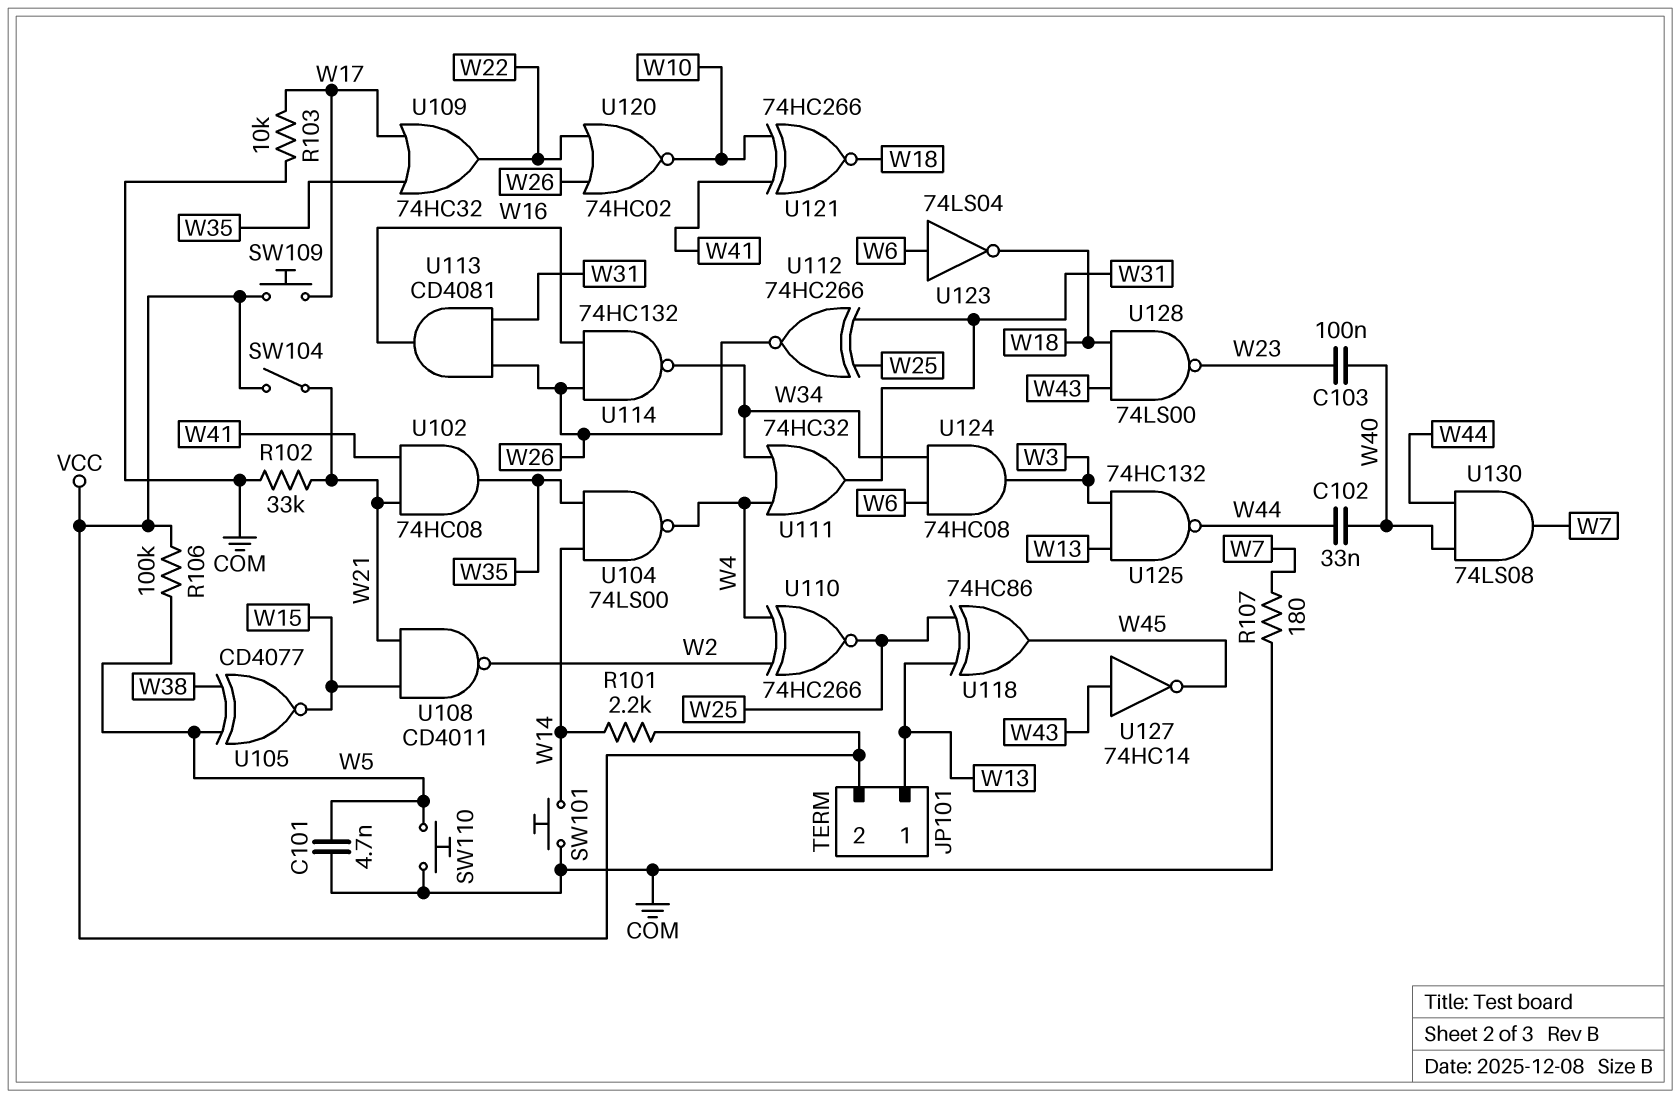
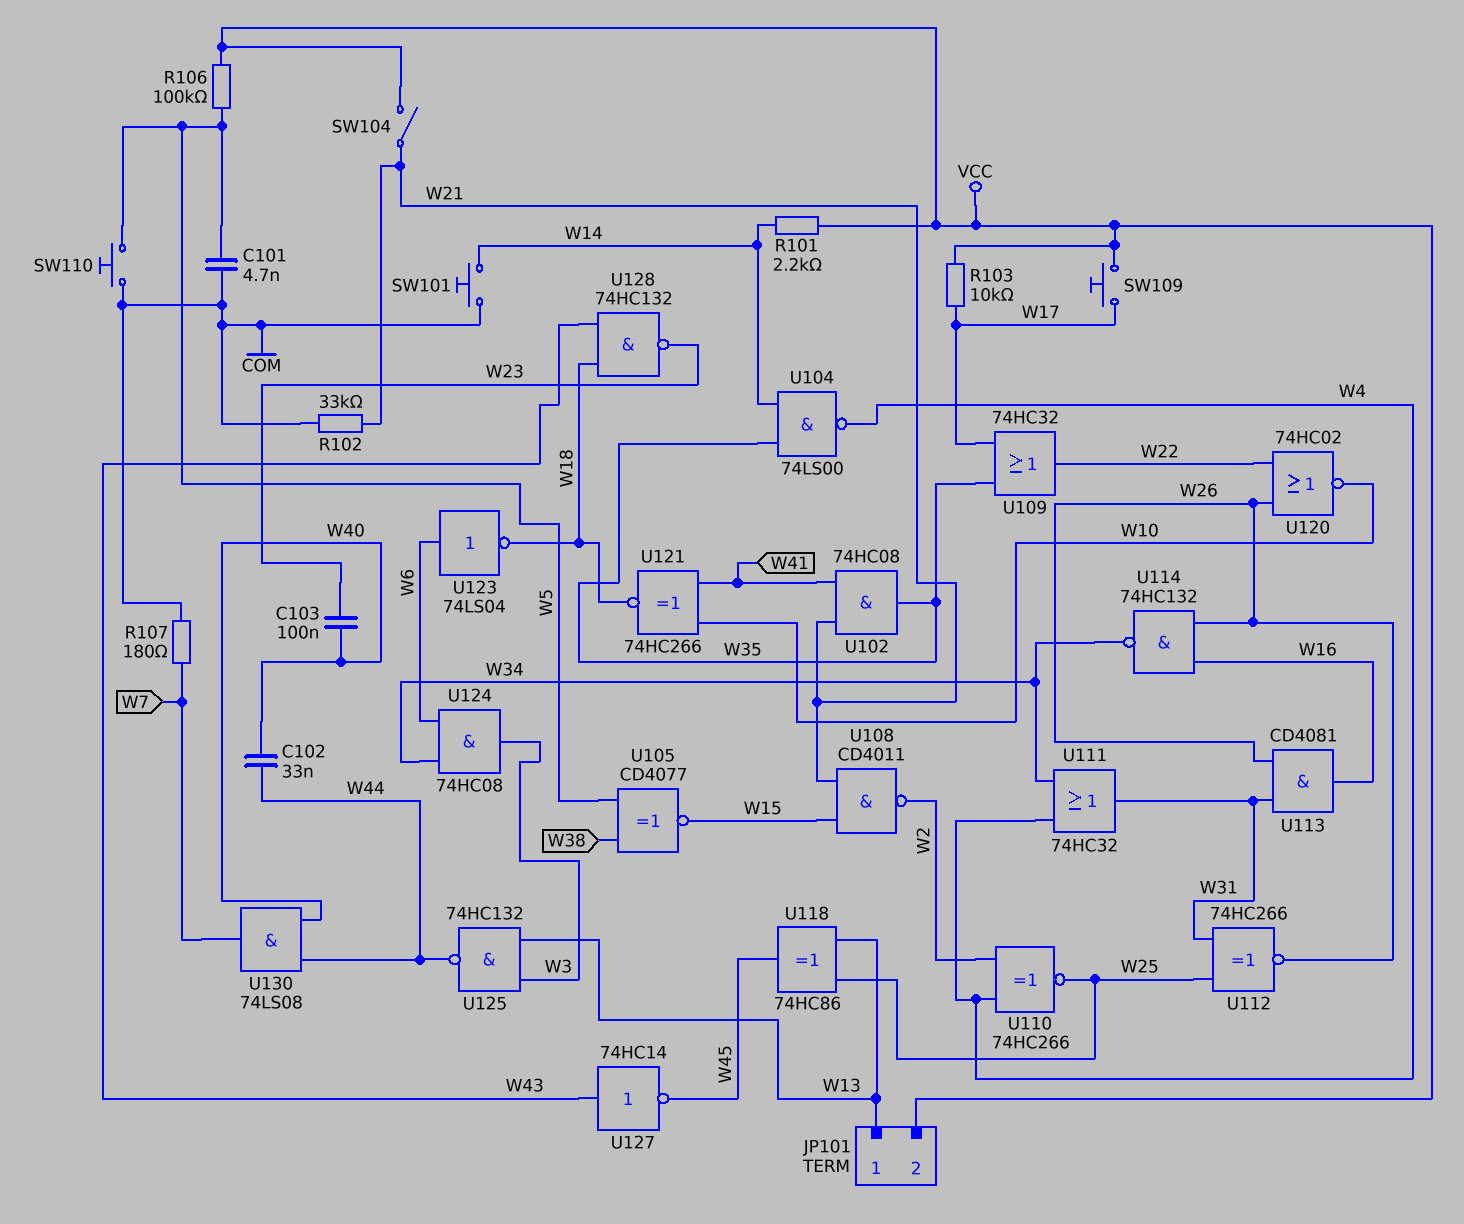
R103: 10k (COM, W17) -> 10k (VCC, W17)
U128: NAND 74LS00 (in W18, in W43, out W23) -> NAND 74HC132 (in W18, in W43, out W23)

